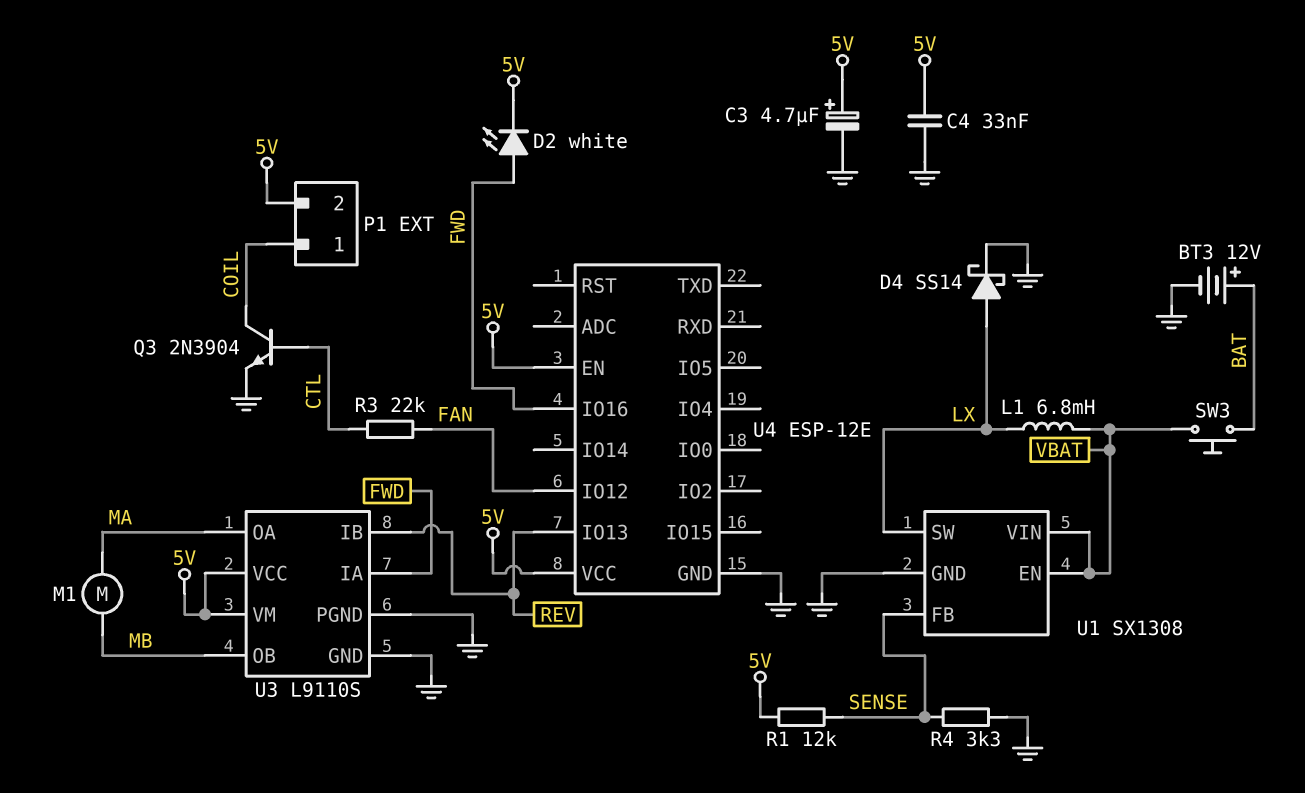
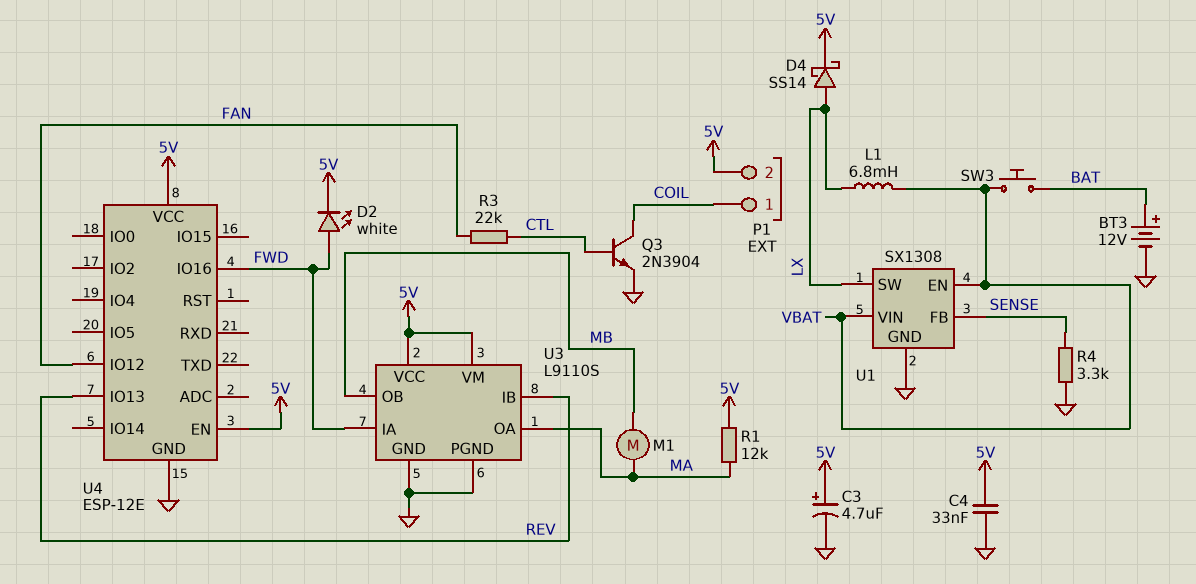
D4: schottky SS14 (A LX, K GND) -> schottky SS14 (A LX, K 5V)
R1: 12k (5V, SENSE) -> 12k (5V, MA)

